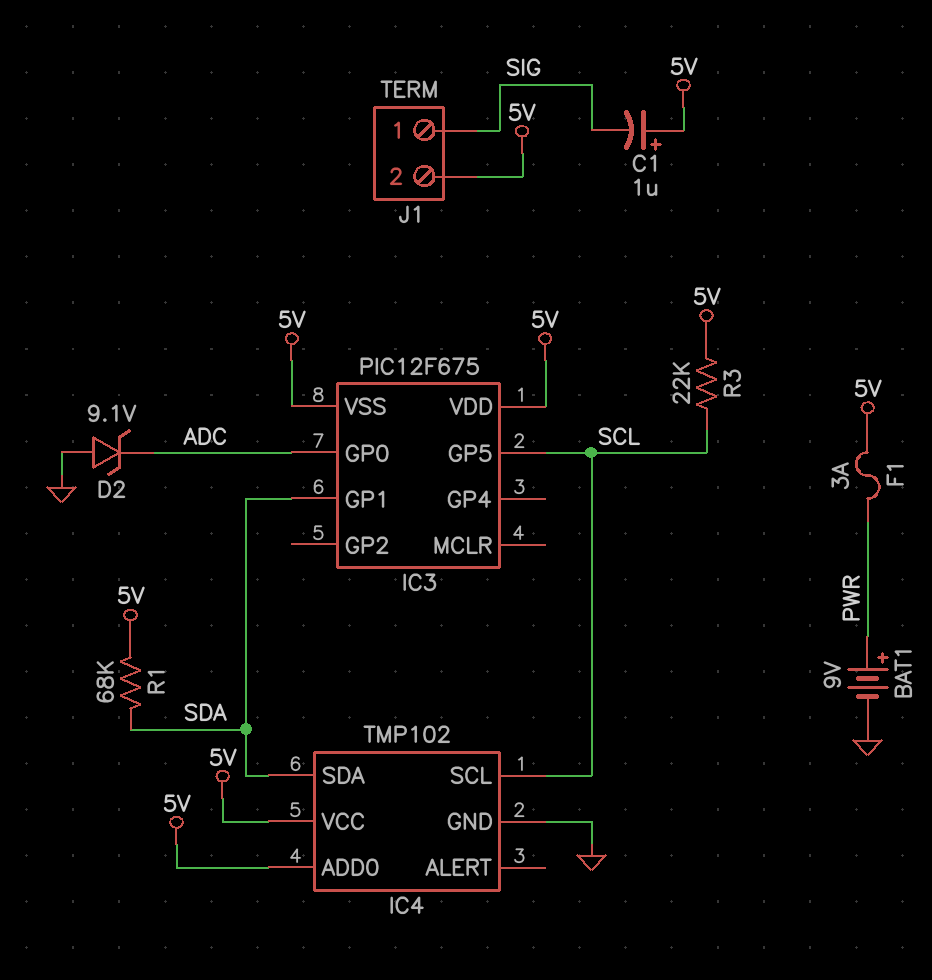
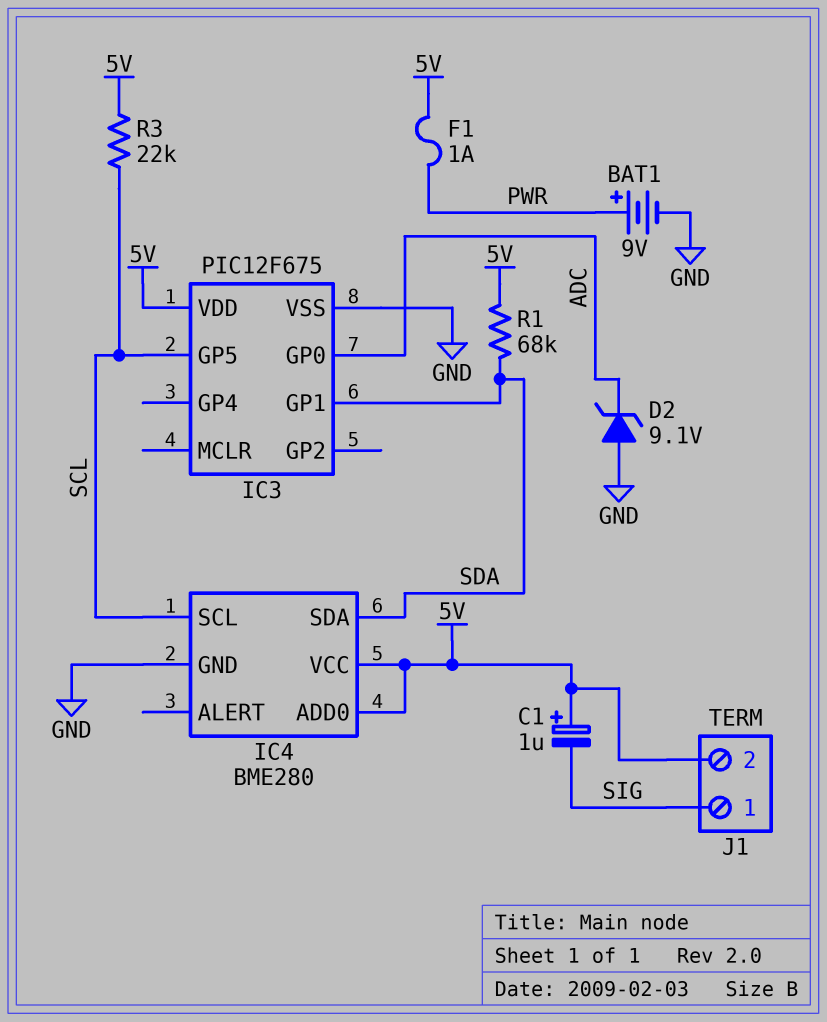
F1: 3A (5V, PWR) -> 1A (5V, PWR)
IC3 pin VSS: 5V -> GND
IC4: TMP102 -> BME280

